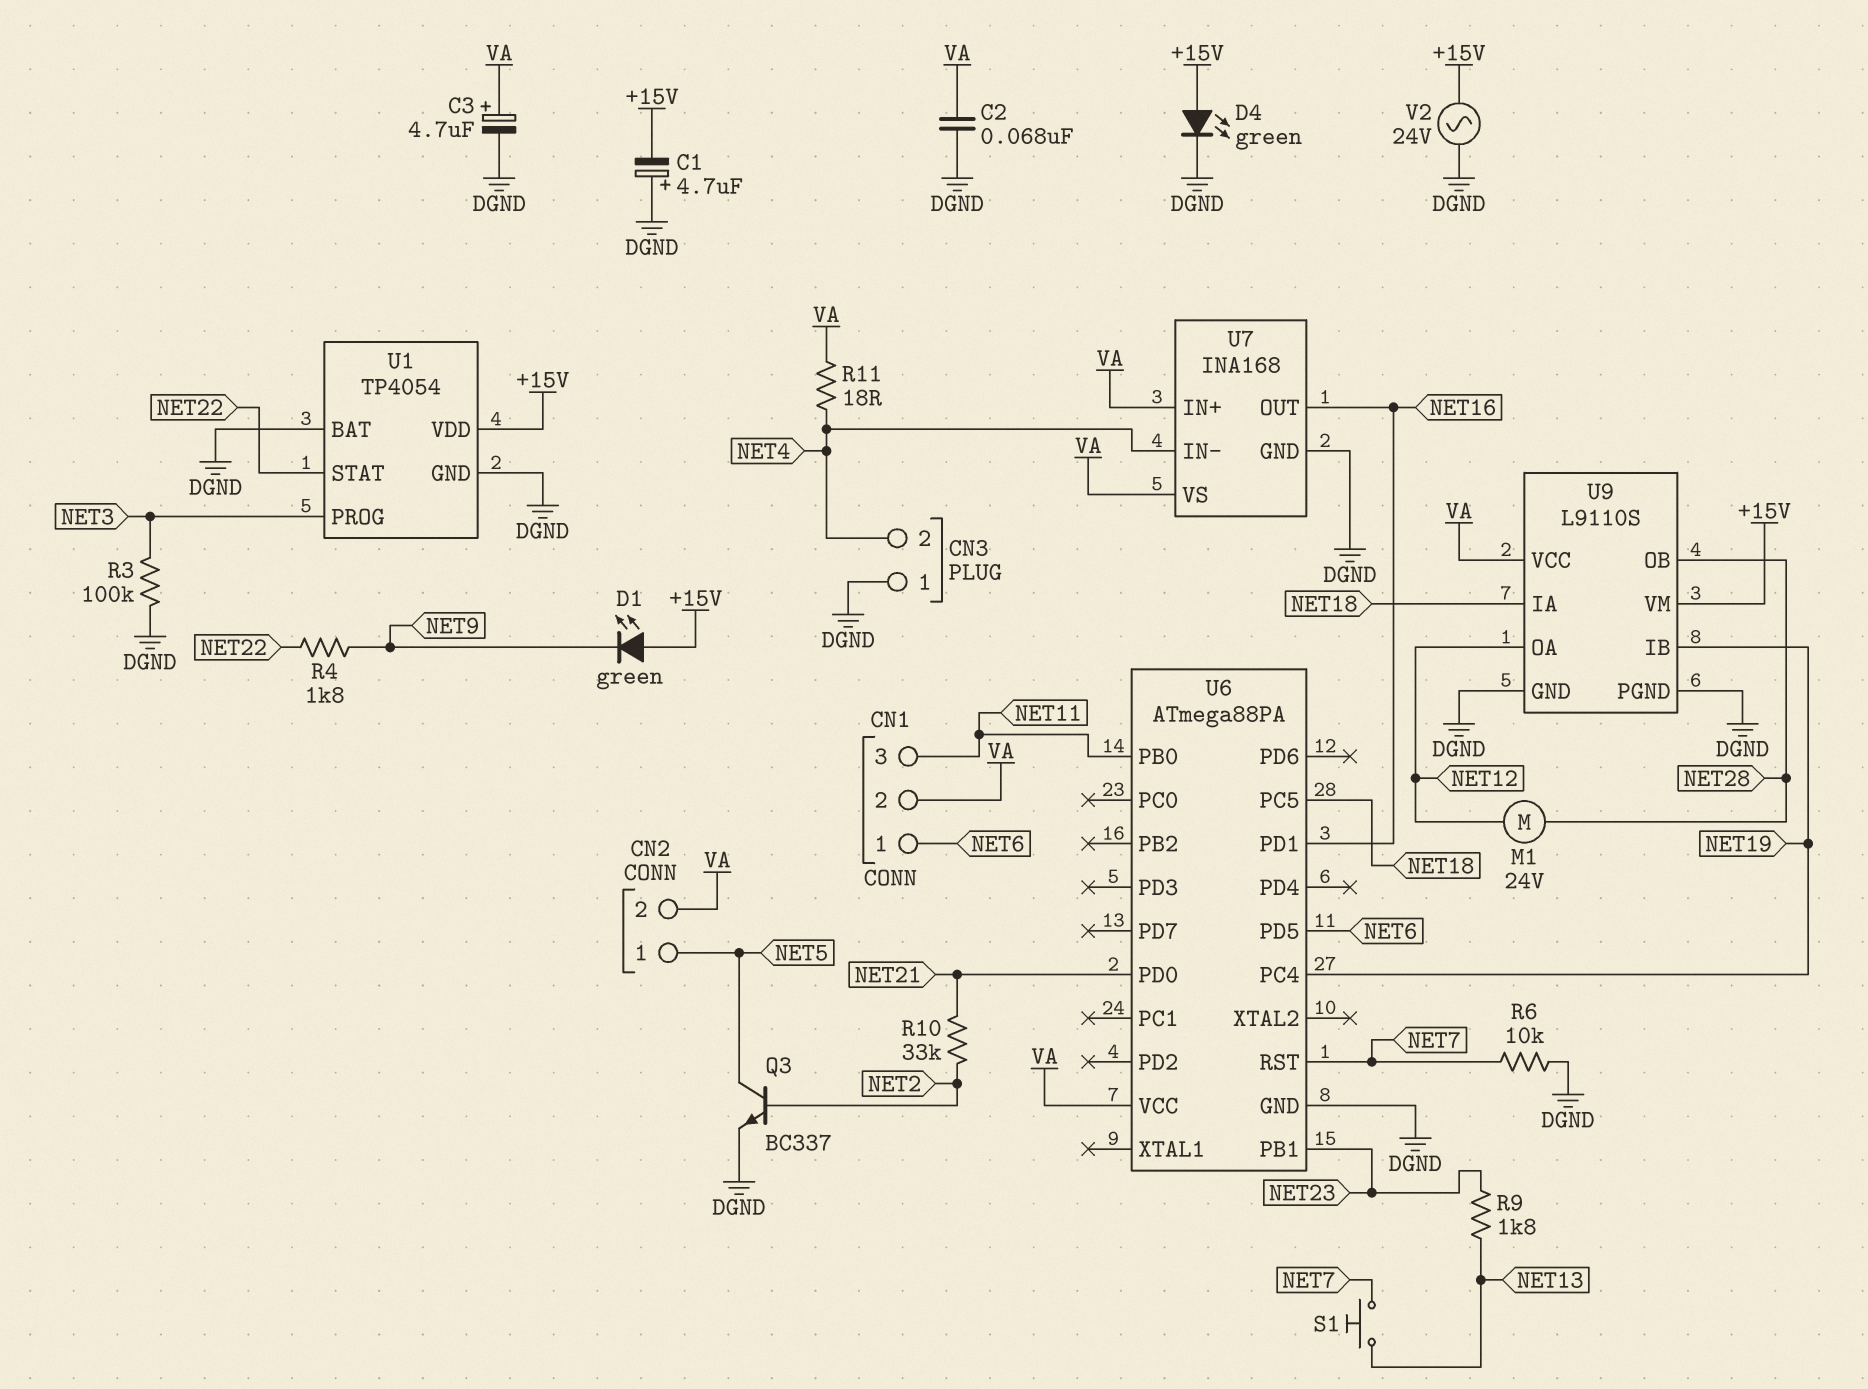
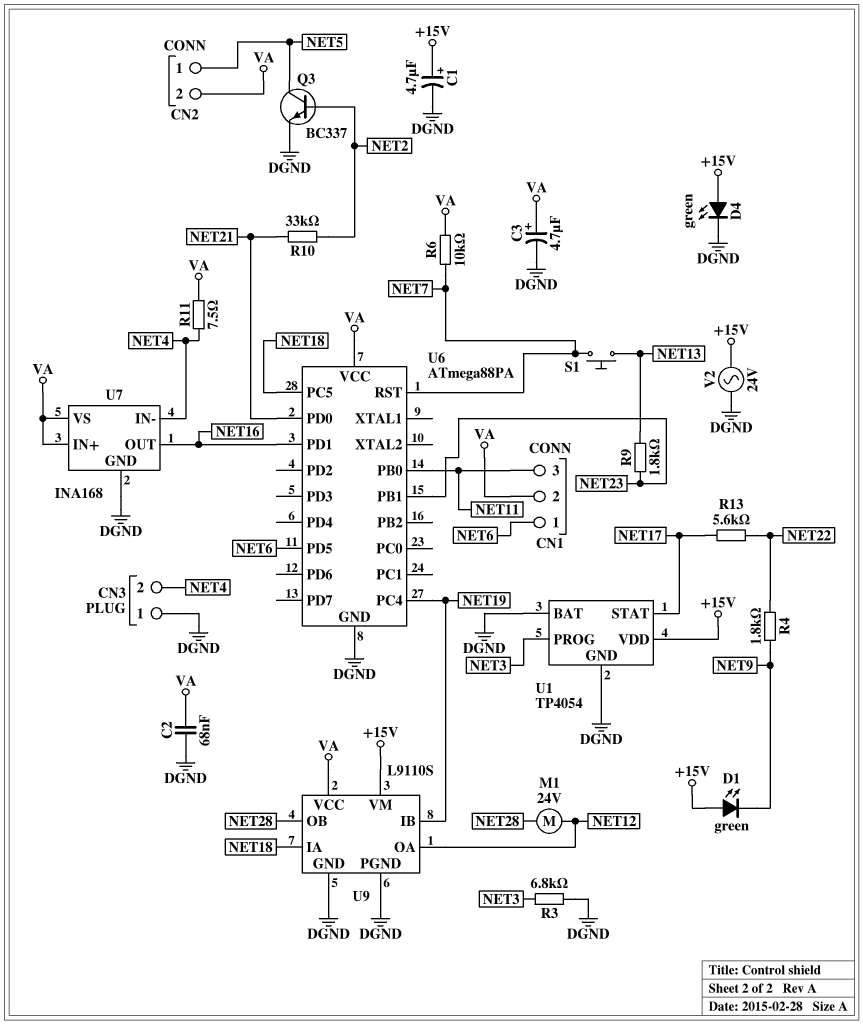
C1: 4.7uF (plus DGND, minus +15V) -> 4.7uF (plus +15V, minus DGND)
R3: 100k (DGND, NET3) -> 6.8k (DGND, NET3)
R6: 10k (DGND, NET7) -> 10k (NET7, VA)
R11: 18 (NET4, VA) -> 7.5 (NET4, VA)
R13: none -> 5.6k (NET17, NET22)
U1 pin STAT: NET22 -> NET17

